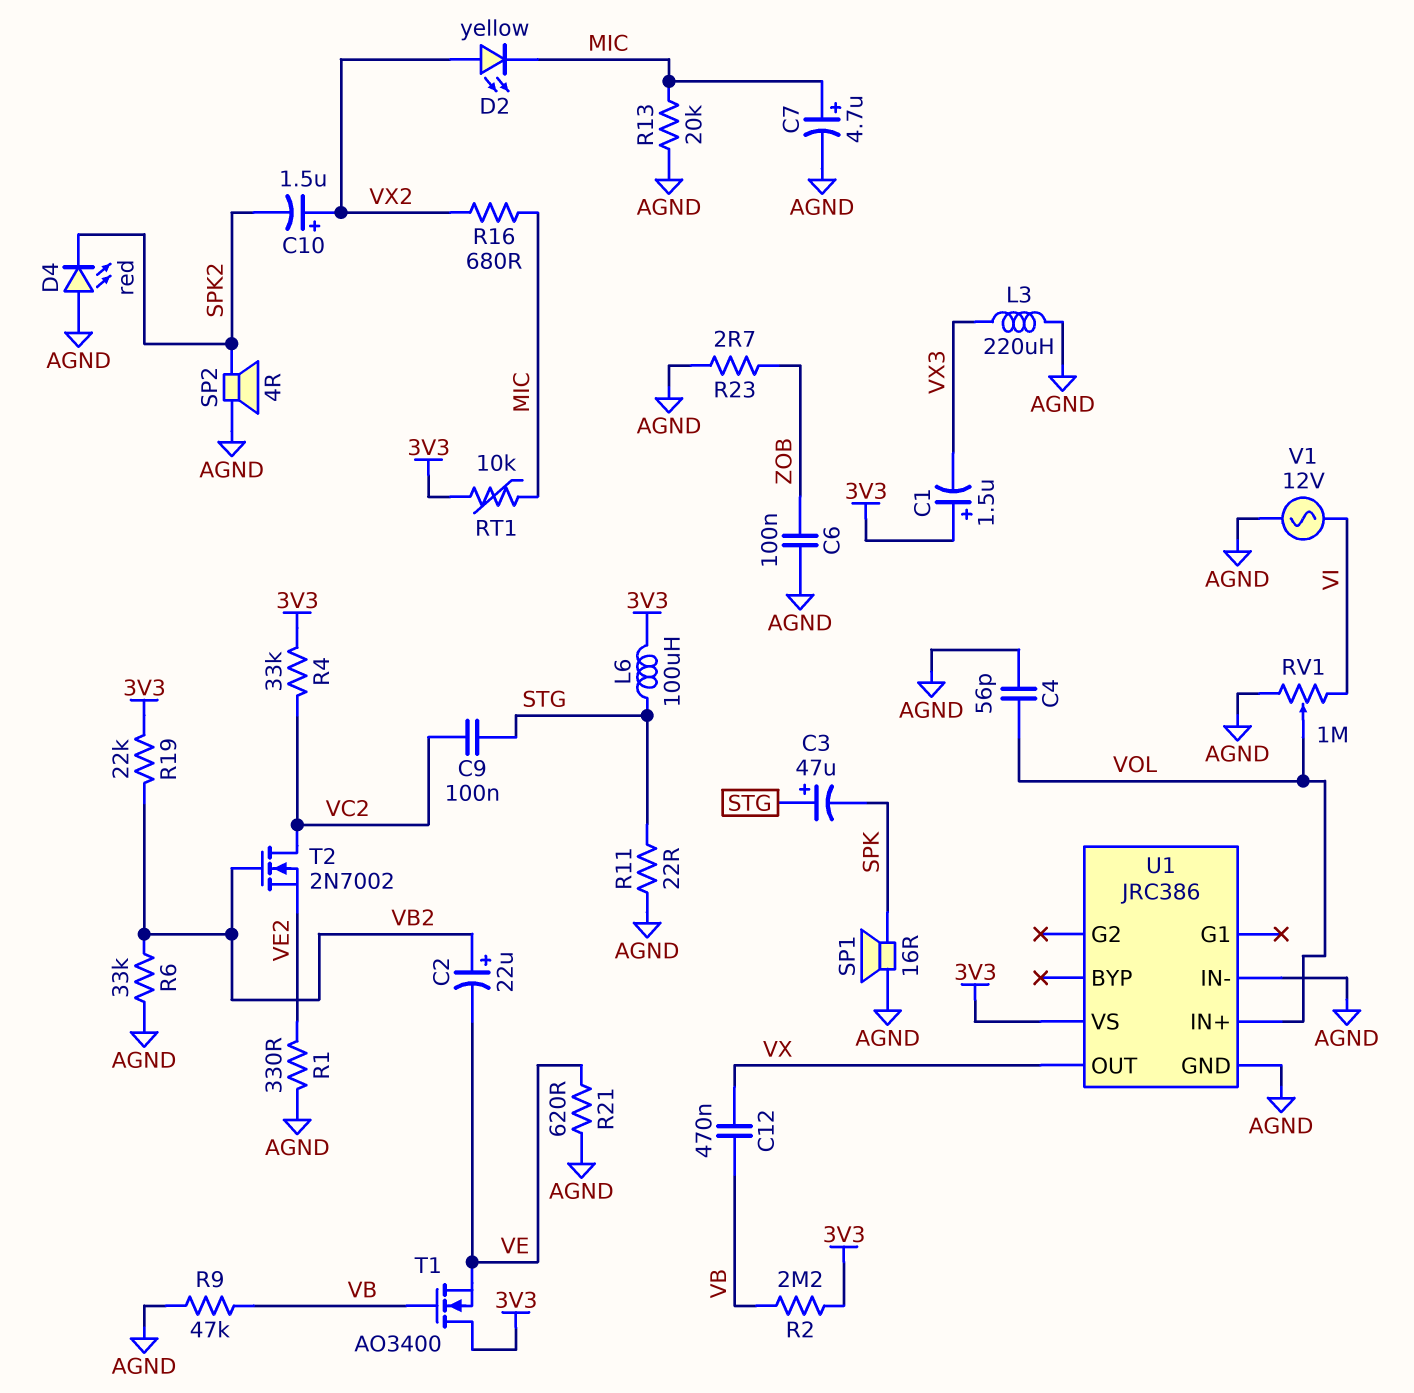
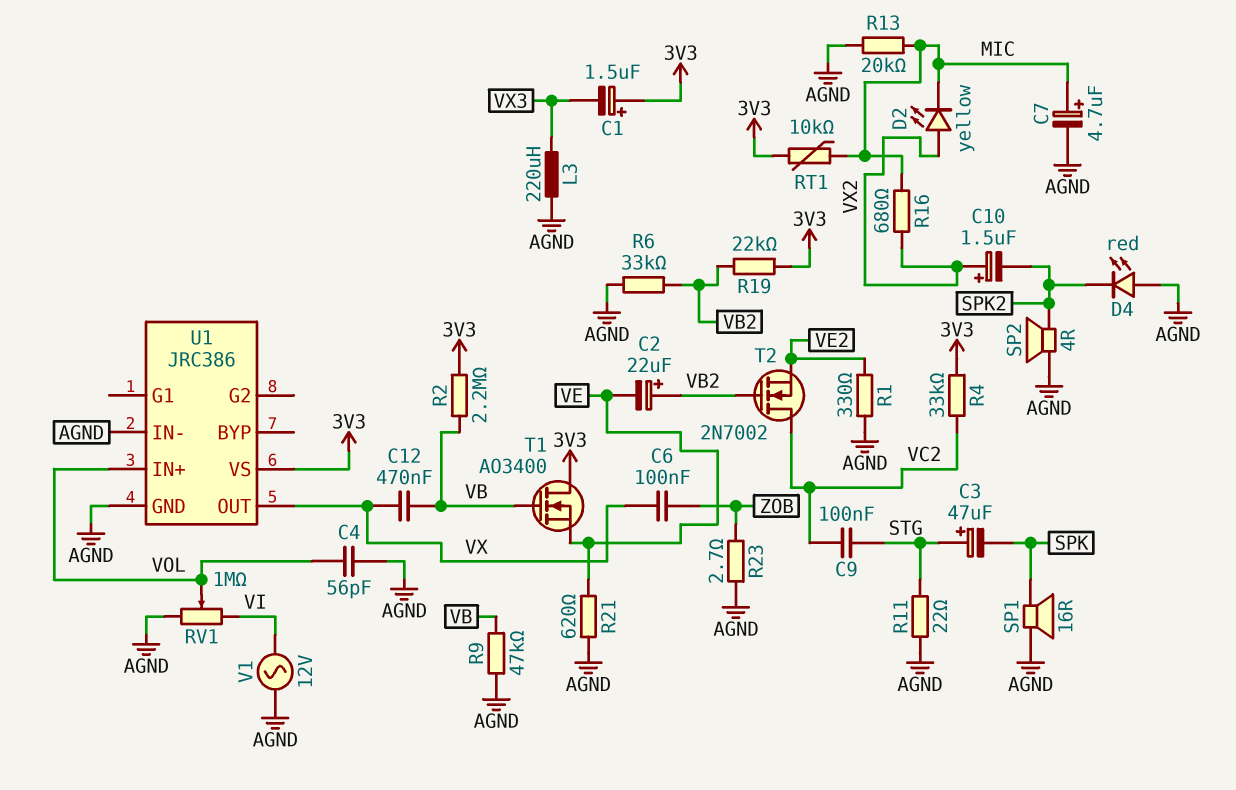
C6: 100nF (AGND, ZOB) -> 100nF (VX, ZOB)
L6: 100uH (3V3, STG) -> none

